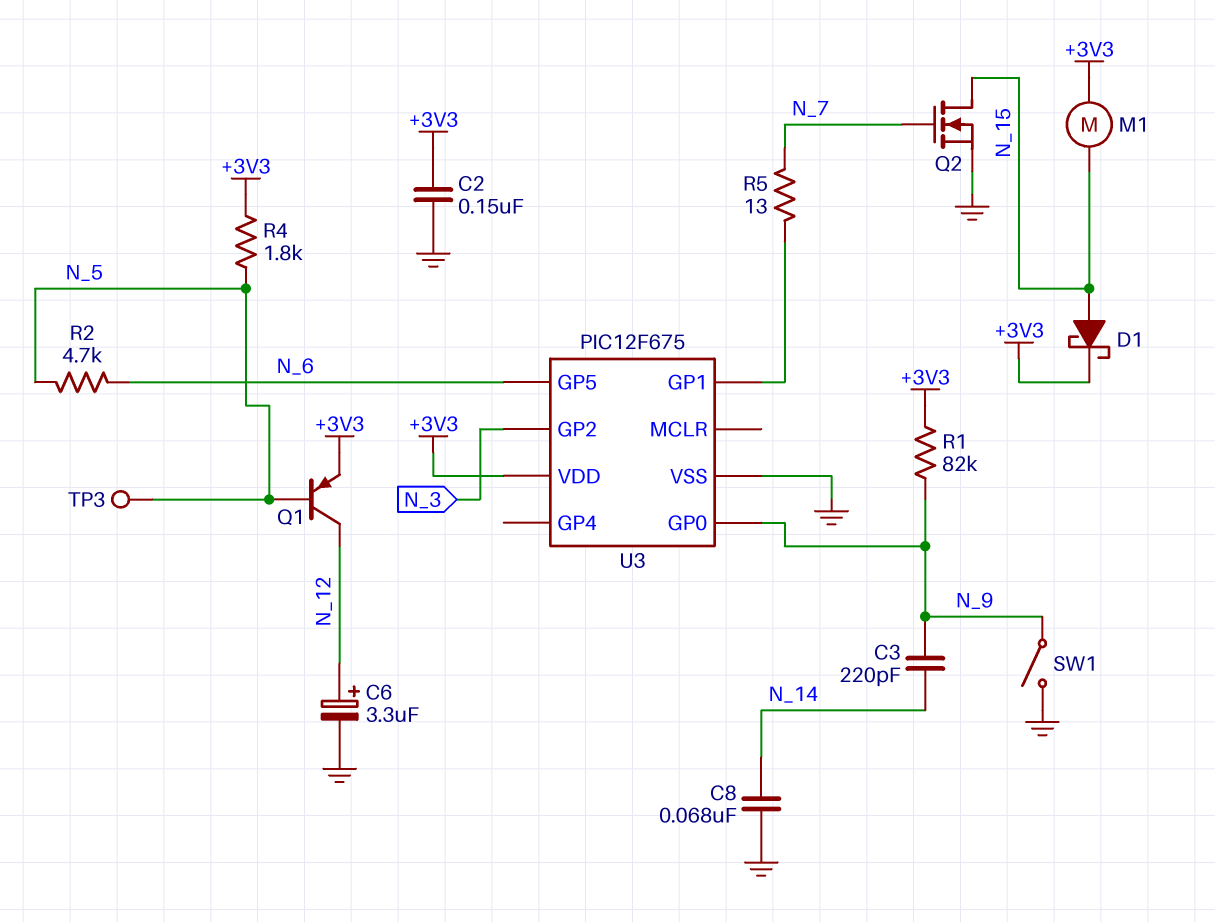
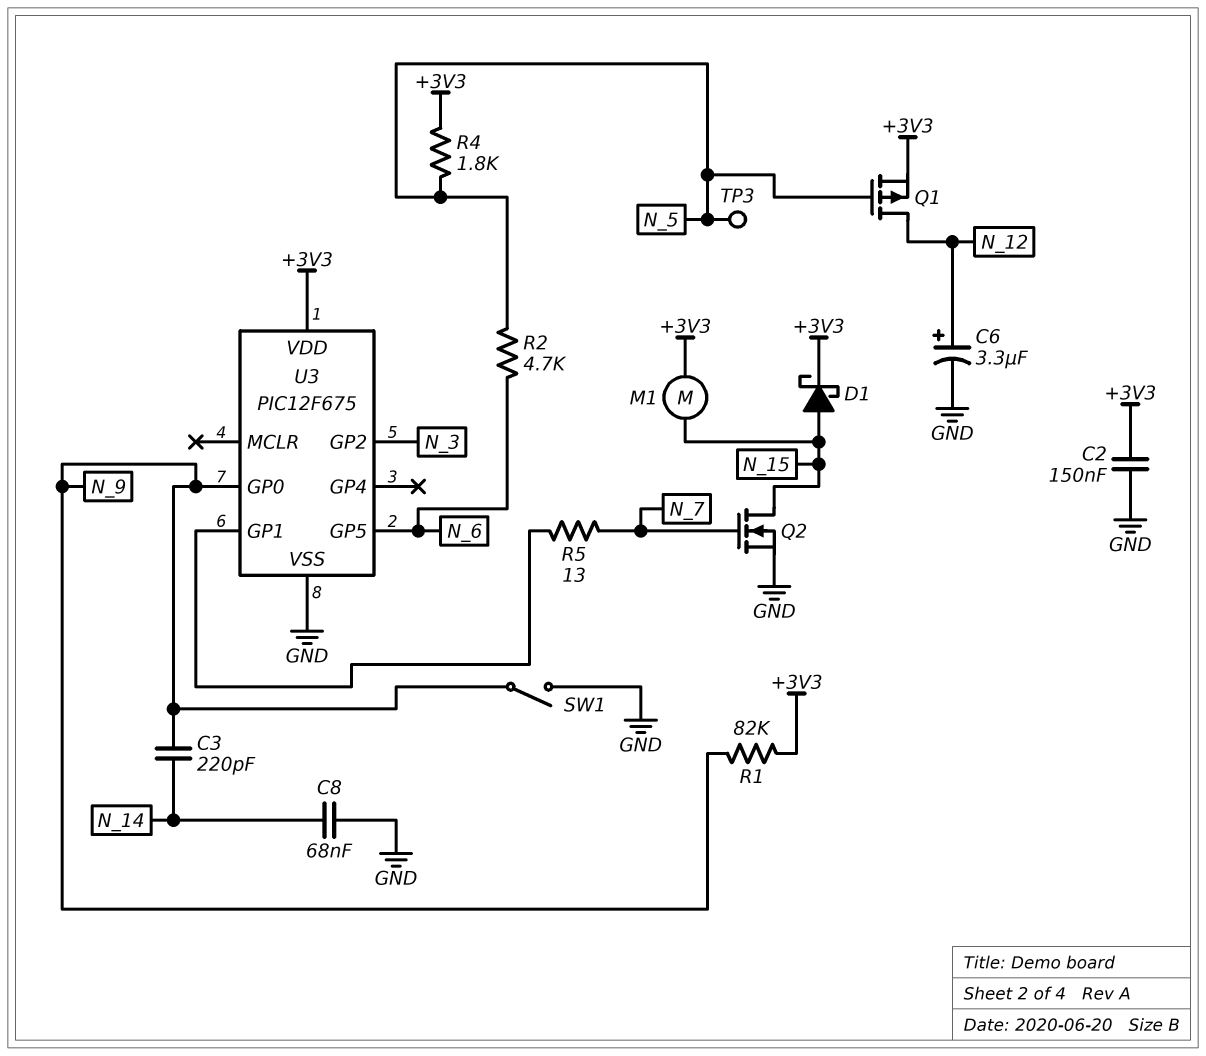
Q1: PNP (B N_5, C N_12, E +3V3) -> PMOS (G N_5, D N_12, S +3V3)

